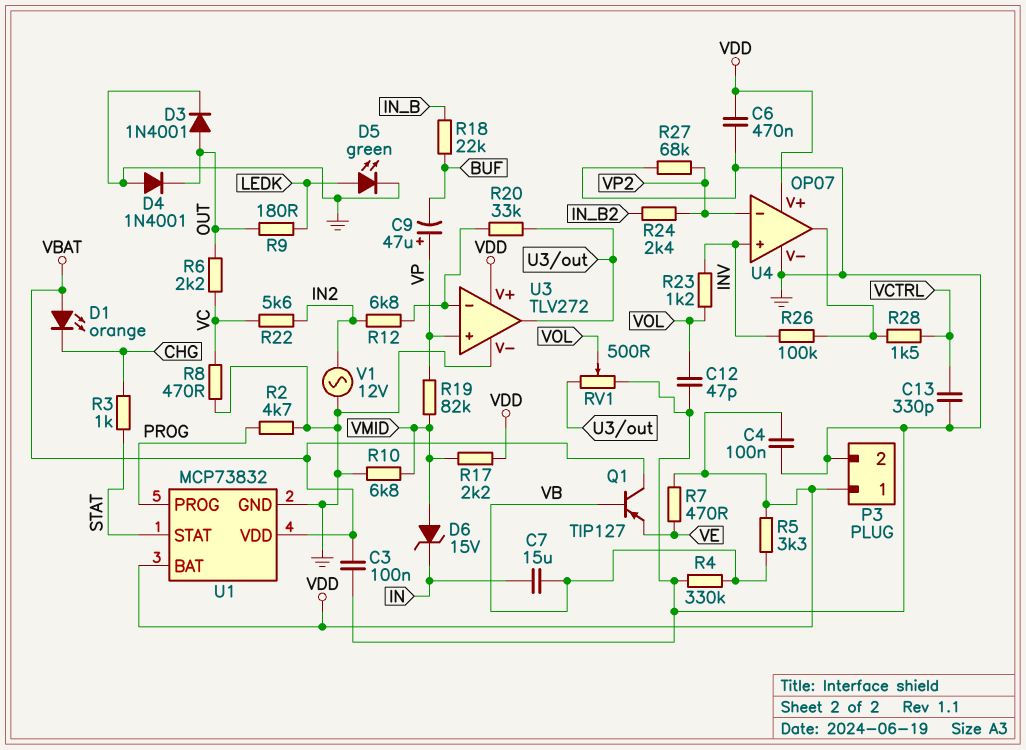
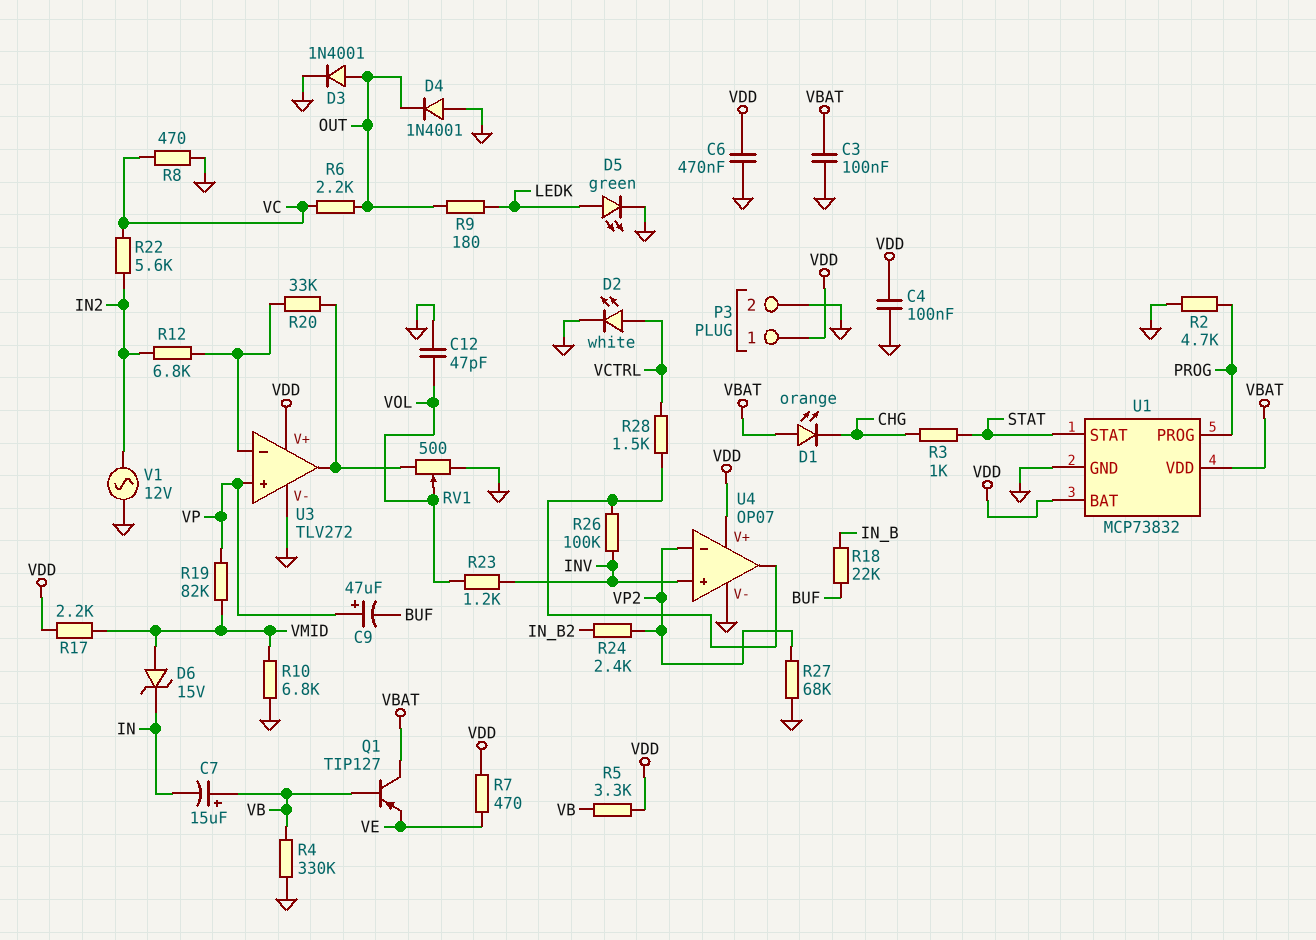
C7: 15uF (IN, VB) -> 15uF (plus VB, minus IN)
C13: 330pF (GND, VCTRL) -> none
D2: none -> LED white (A VCTRL, K GND)

